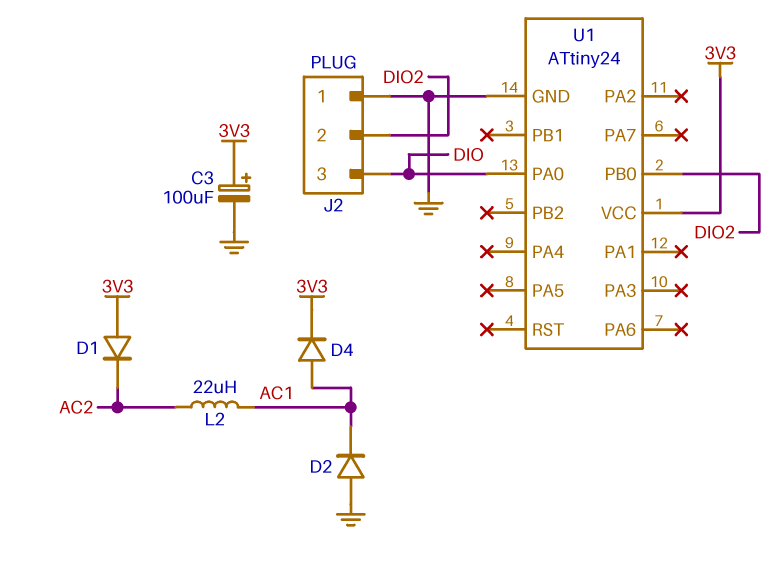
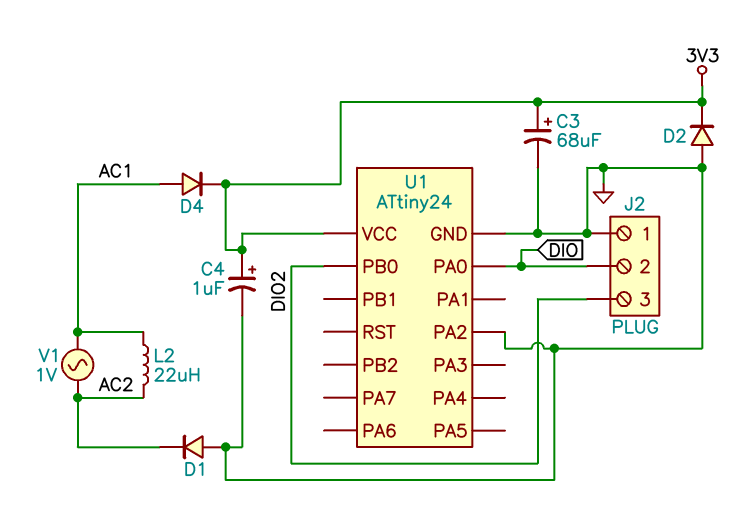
C3: 100uF (plus 3V3, minus GND) -> 68uF (plus 3V3, minus GND)
C4: none -> 1uF (plus 3V3, minus GND)
D1: diode (A 3V3, K AC2) -> diode (A GND, K AC2)
D2: diode (A GND, K AC1) -> diode (A GND, K 3V3)
J2 pin 2: DIO2 -> DIO
J2 pin 3: DIO -> DIO2
U1 pin PA2: none -> GND
V1: none -> AC 1V (AC1, AC2)

